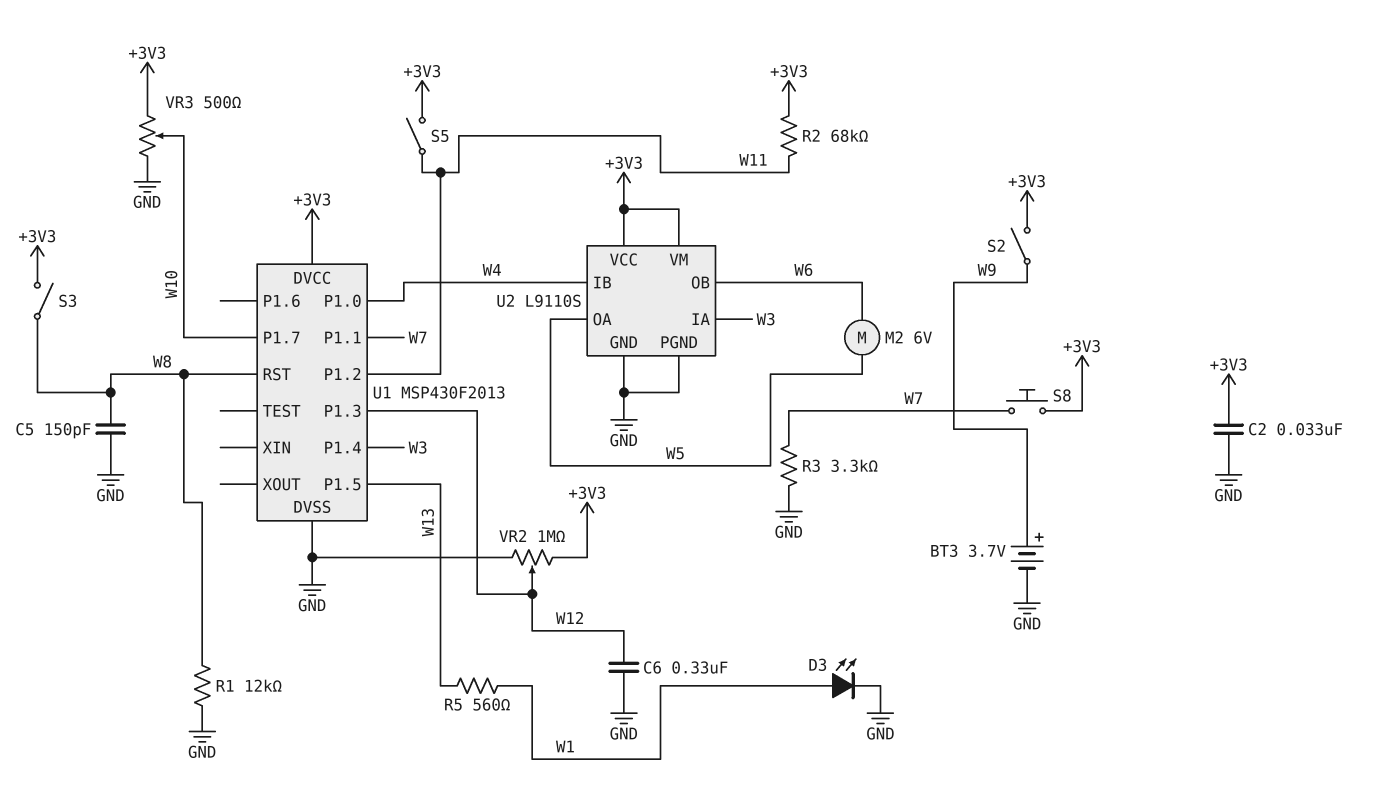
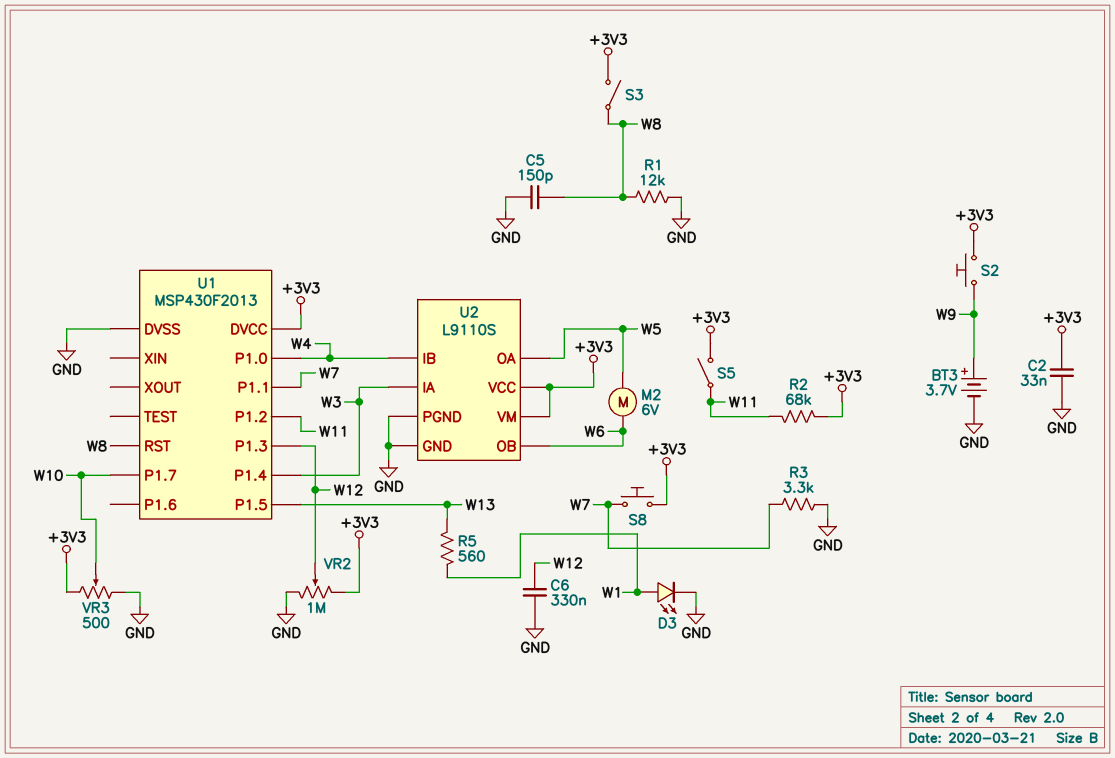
S2: switch (+3V3, W9) -> button (+3V3, W9)

